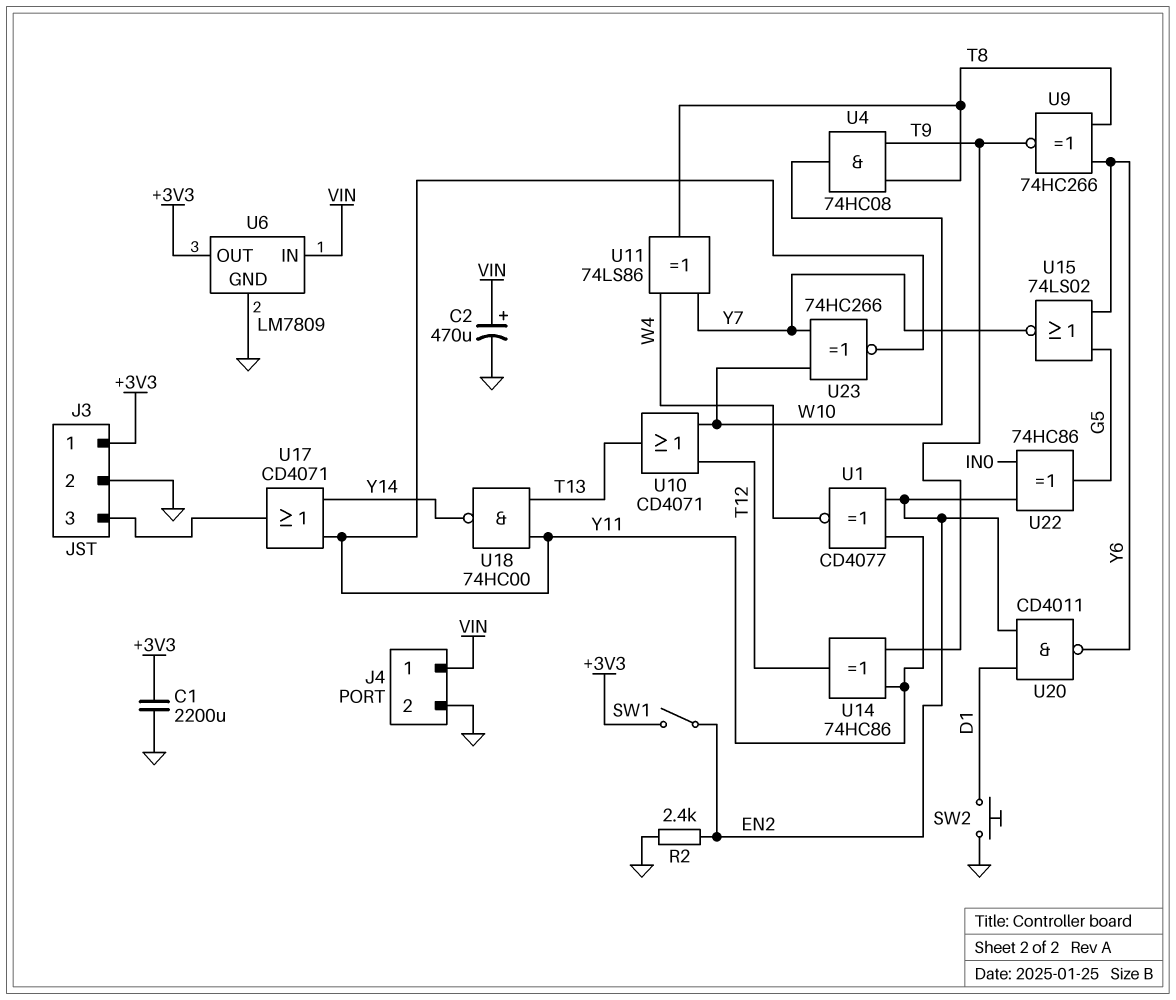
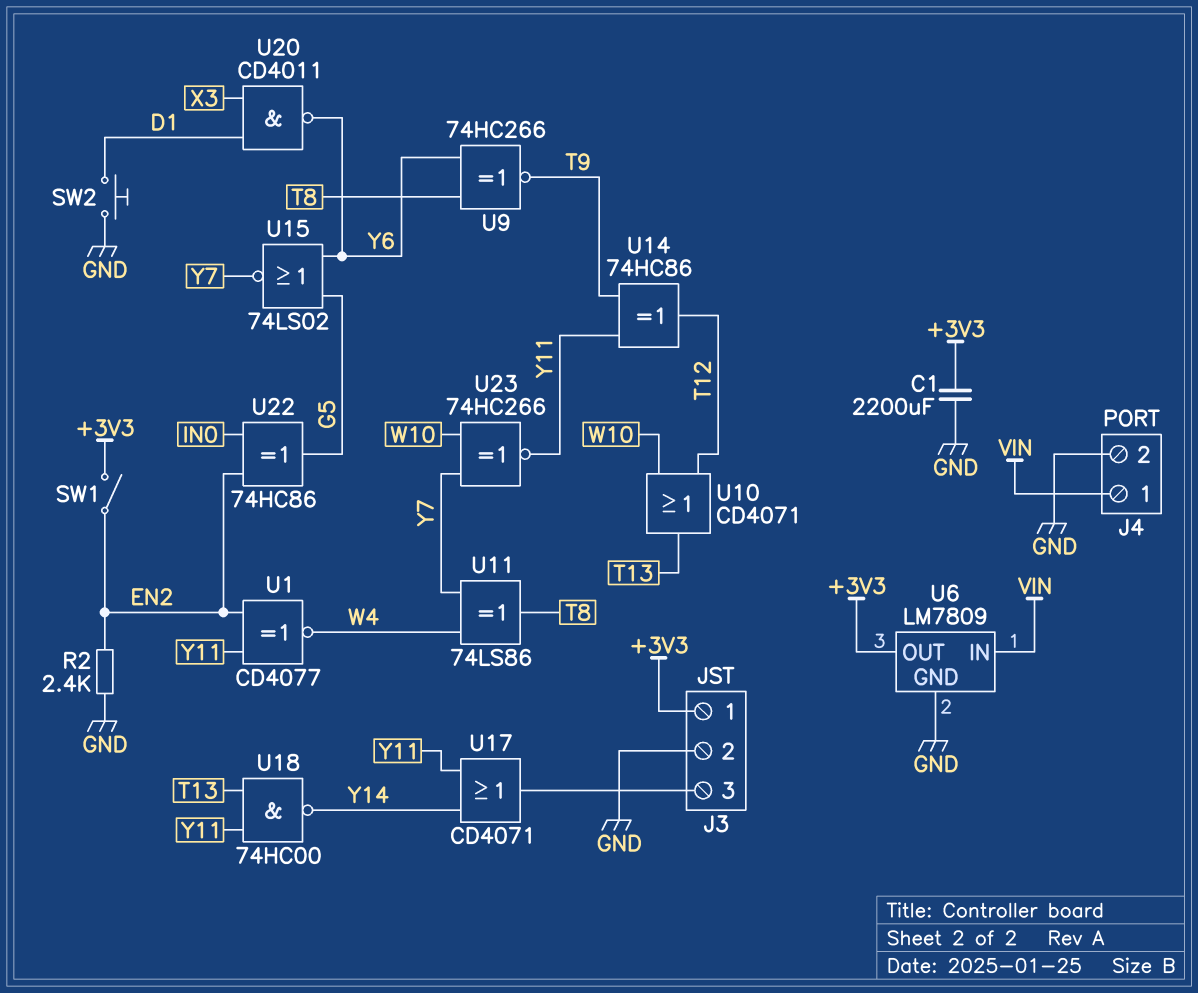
C2: 470uF (plus VIN, minus GND) -> none
U4: AND 74HC08 (in T8, in T9, out W10) -> none
U20: NAND CD4011 (in D1, in EN2, out Y6) -> NAND CD4011 (in D1, in X3, out Y6)

